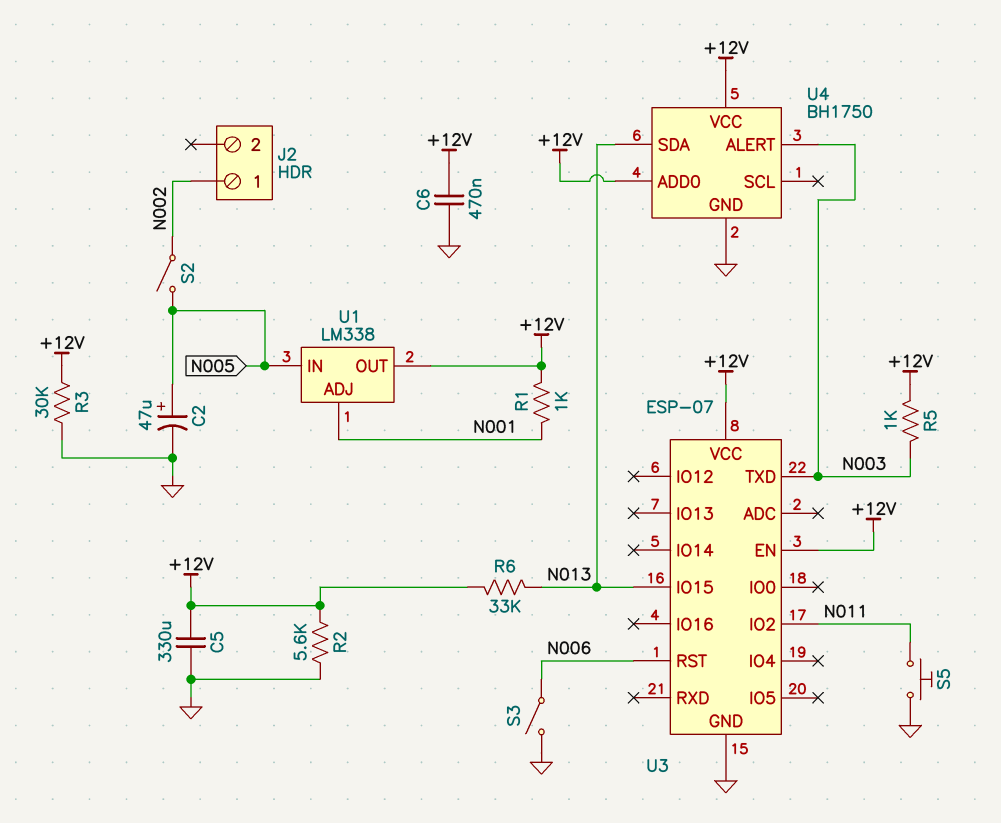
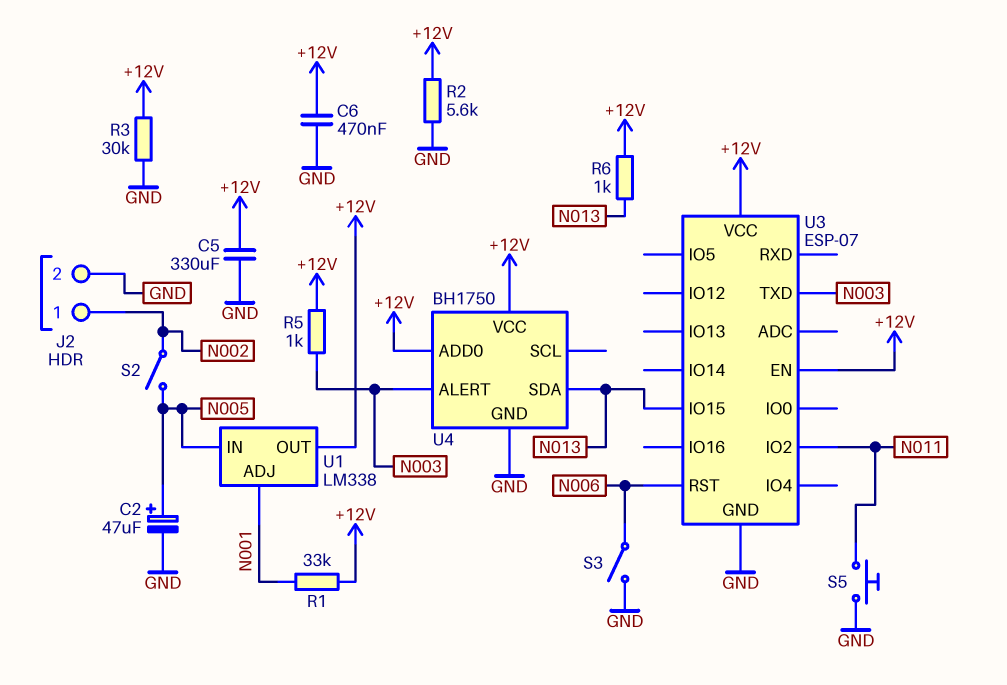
J2 pin 2: none -> GND
R1: 1k (+12V, N001) -> 33k (+12V, N001)
R6: 33k (+12V, N013) -> 1k (+12V, N013)

